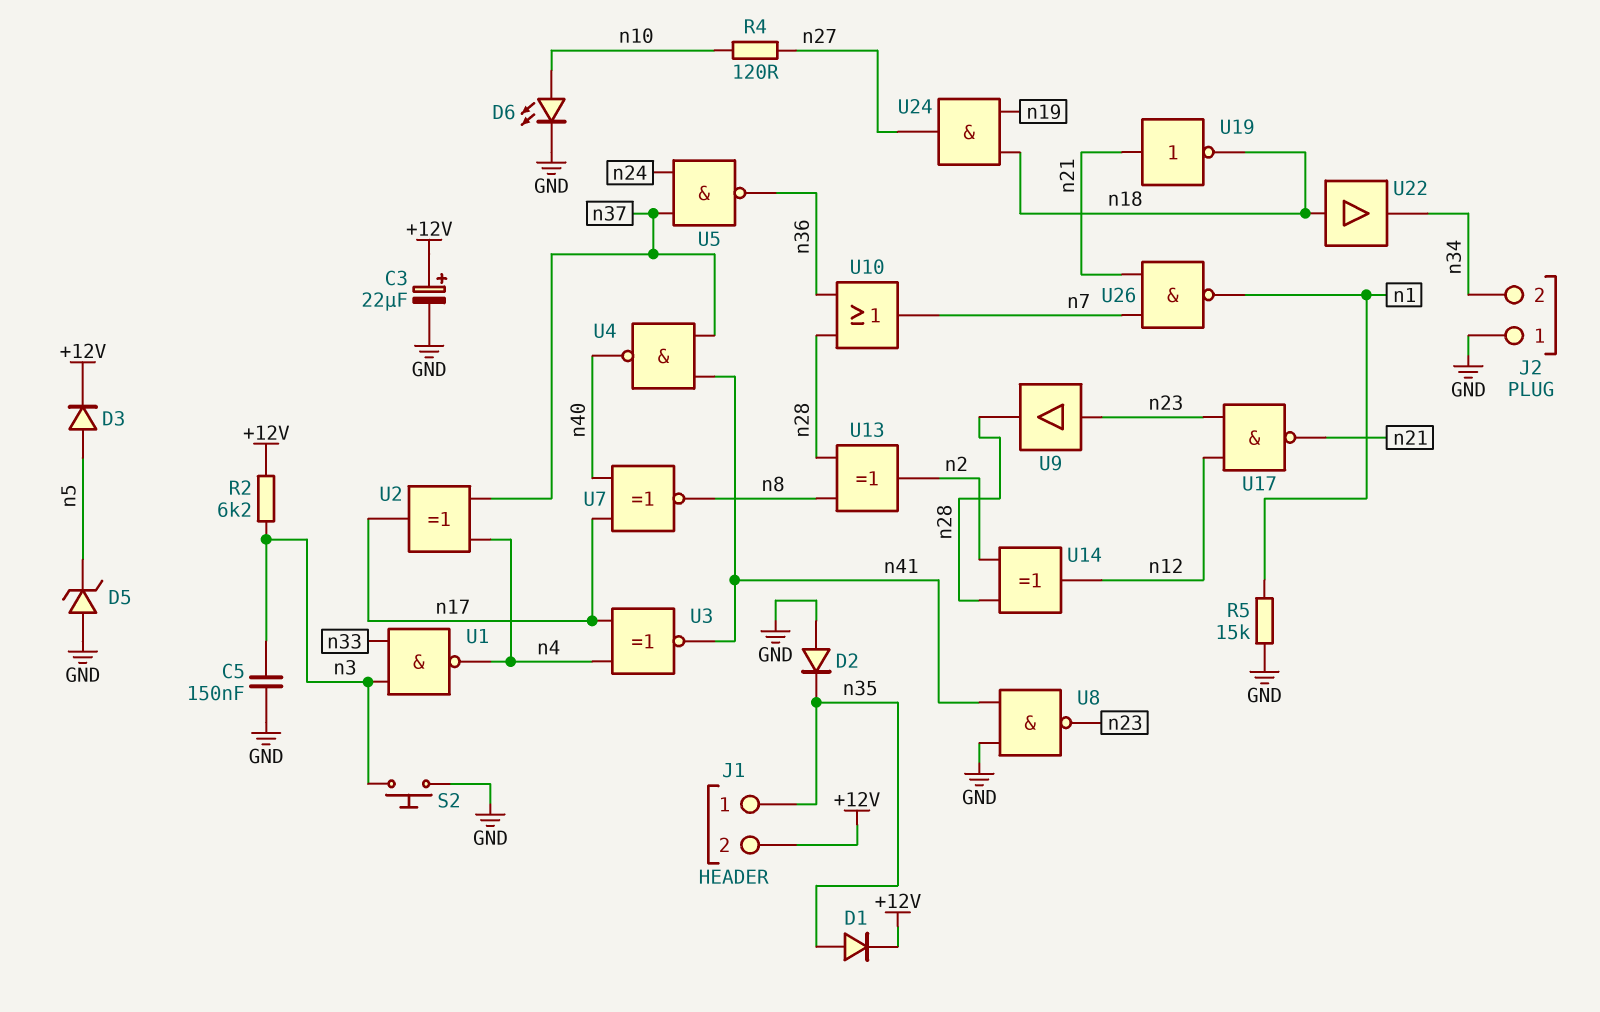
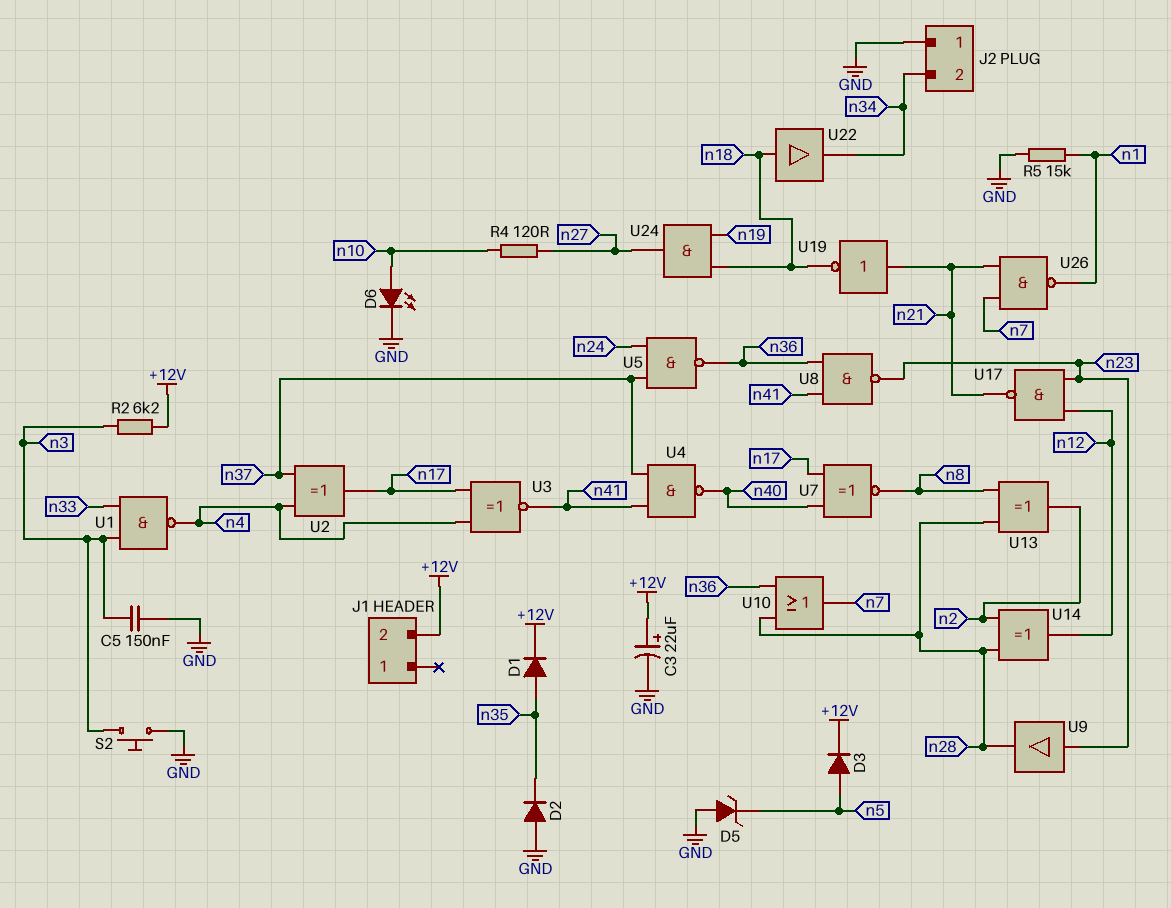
J1 pin 1: n35 -> none
U8: NAND (in GND, in n41, out n23) -> NAND (in n36, in n41, out n23)

